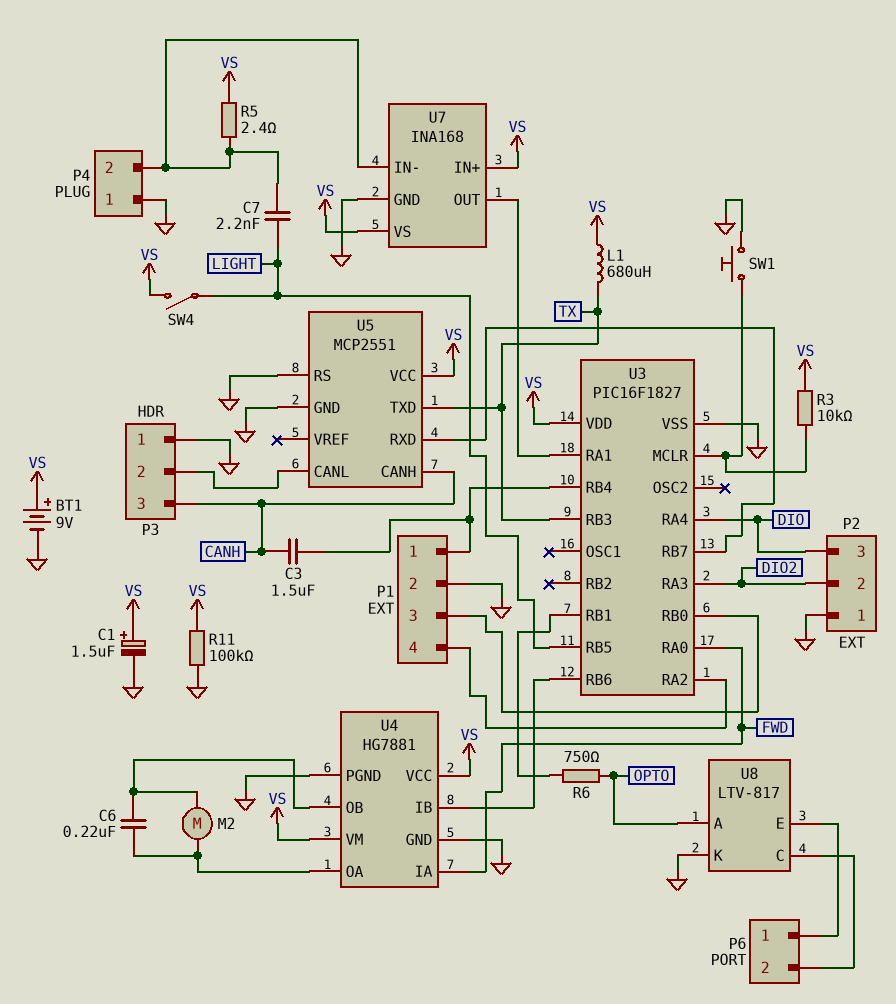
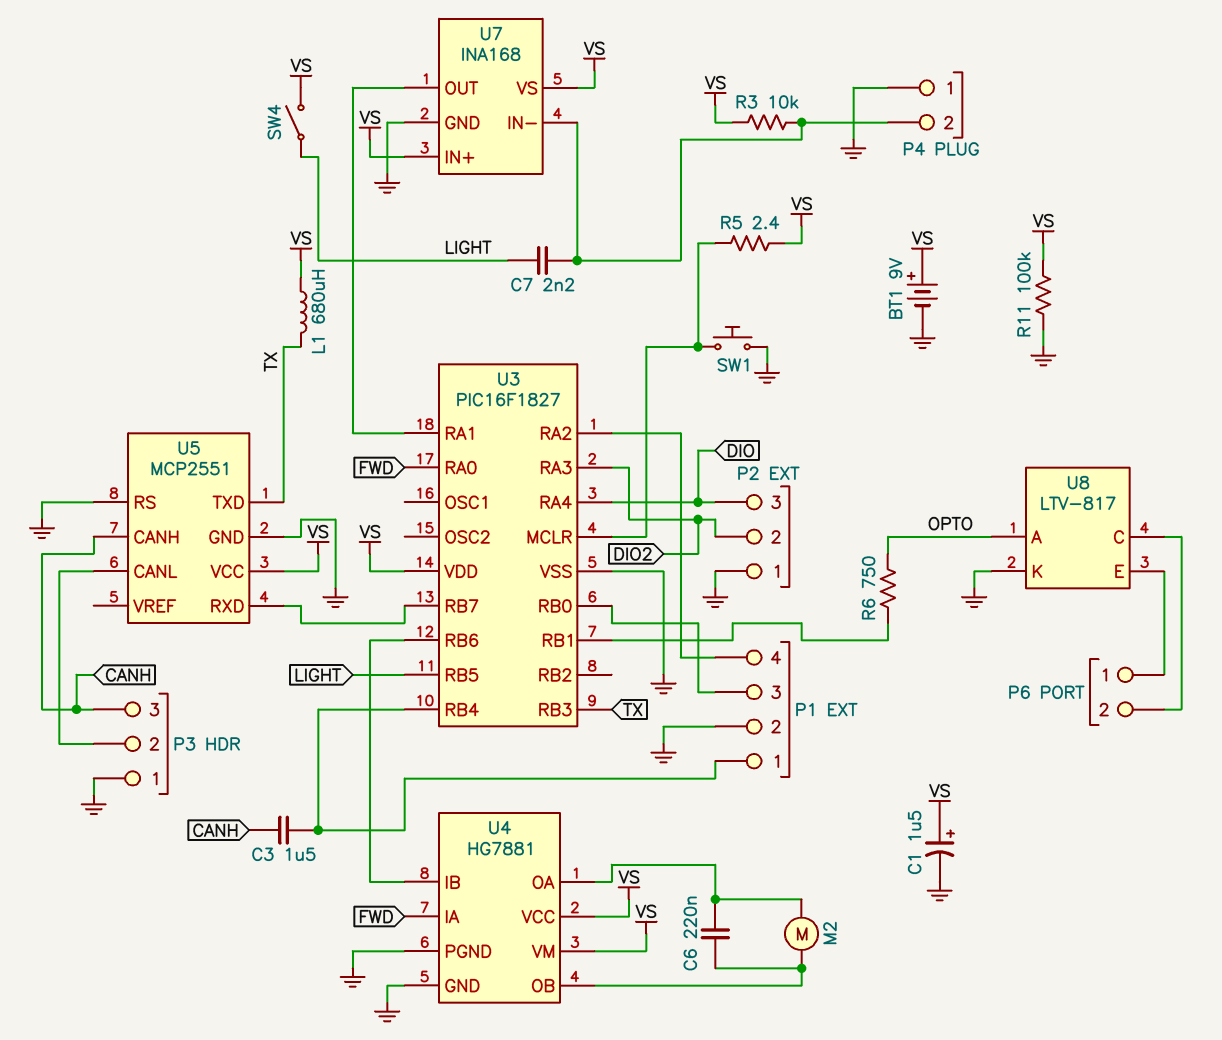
R3: 10k (U3/MCLR, VS) -> 10k (P4/2, VS)
R5: 2.4 (P4/2, VS) -> 2.4 (U3/MCLR, VS)

